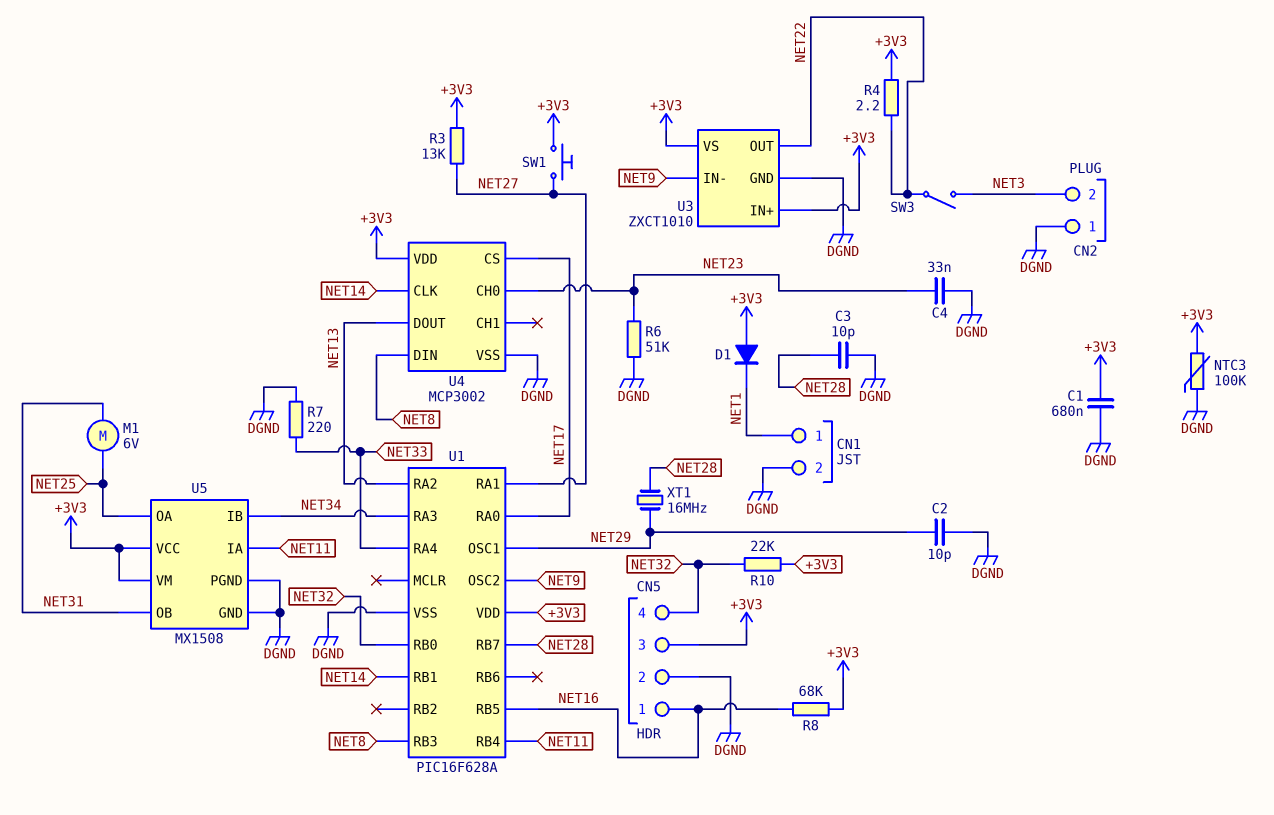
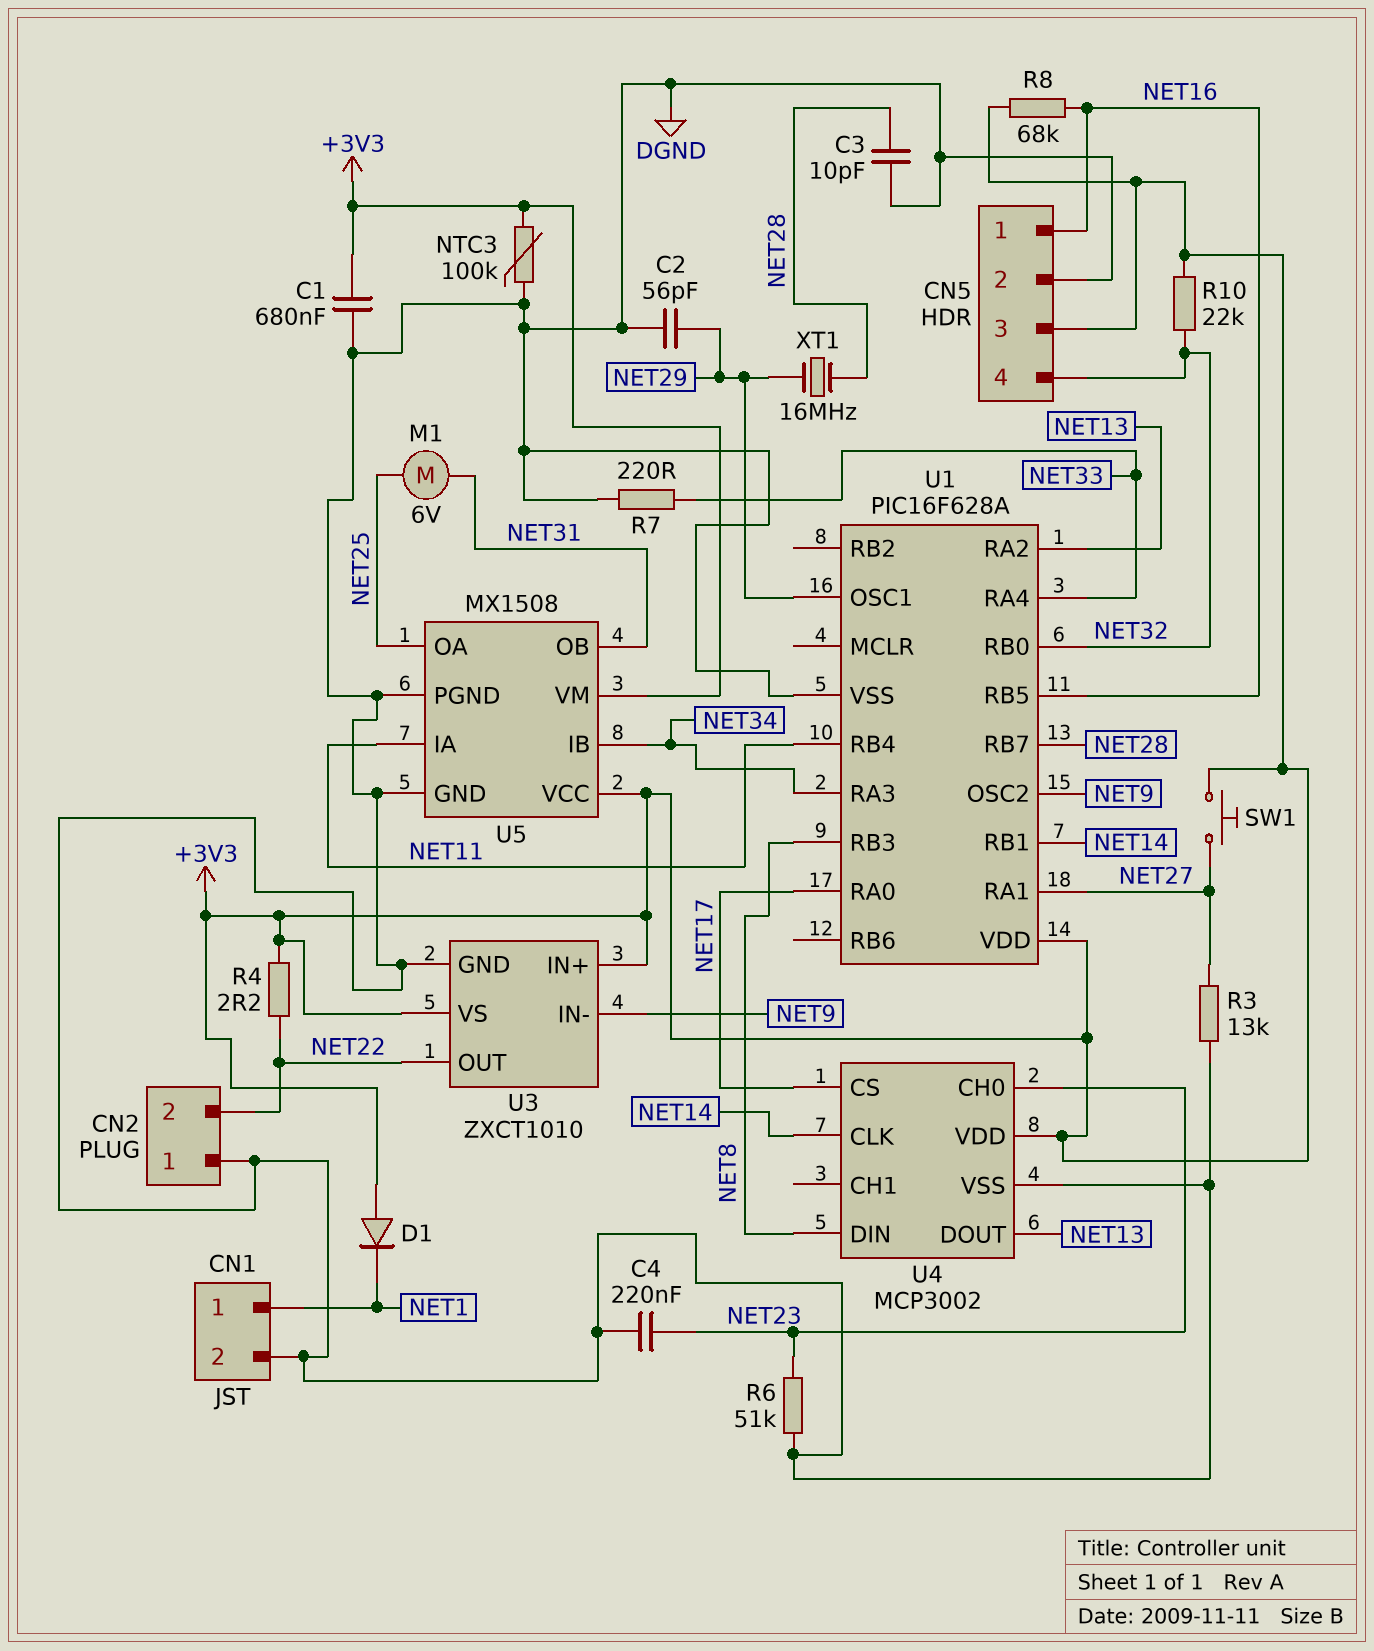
C2: 10pF (DGND, NET29) -> 56pF (DGND, NET29)
C4: 33nF (DGND, NET23) -> 220nF (DGND, NET23)
CN2 pin 2: NET3 -> NET22
R3: 13k (+3V3, NET27) -> 13k (DGND, NET27)
SW3: switch (NET3, NET22) -> none

